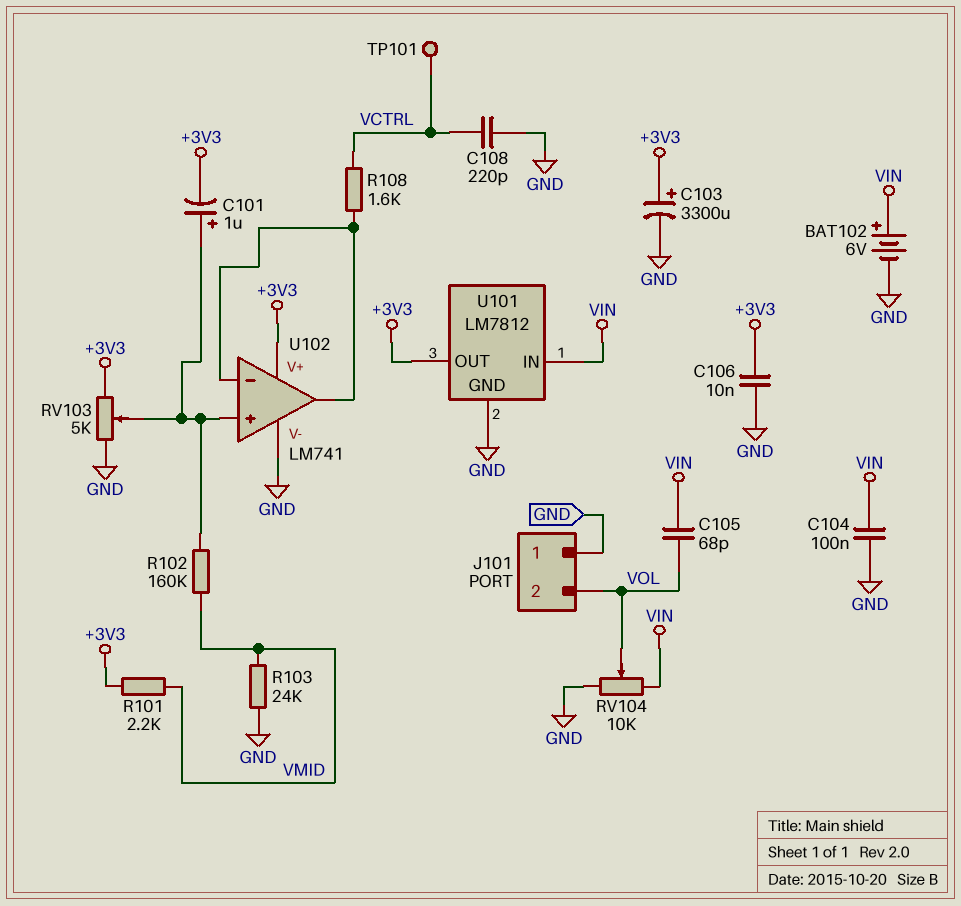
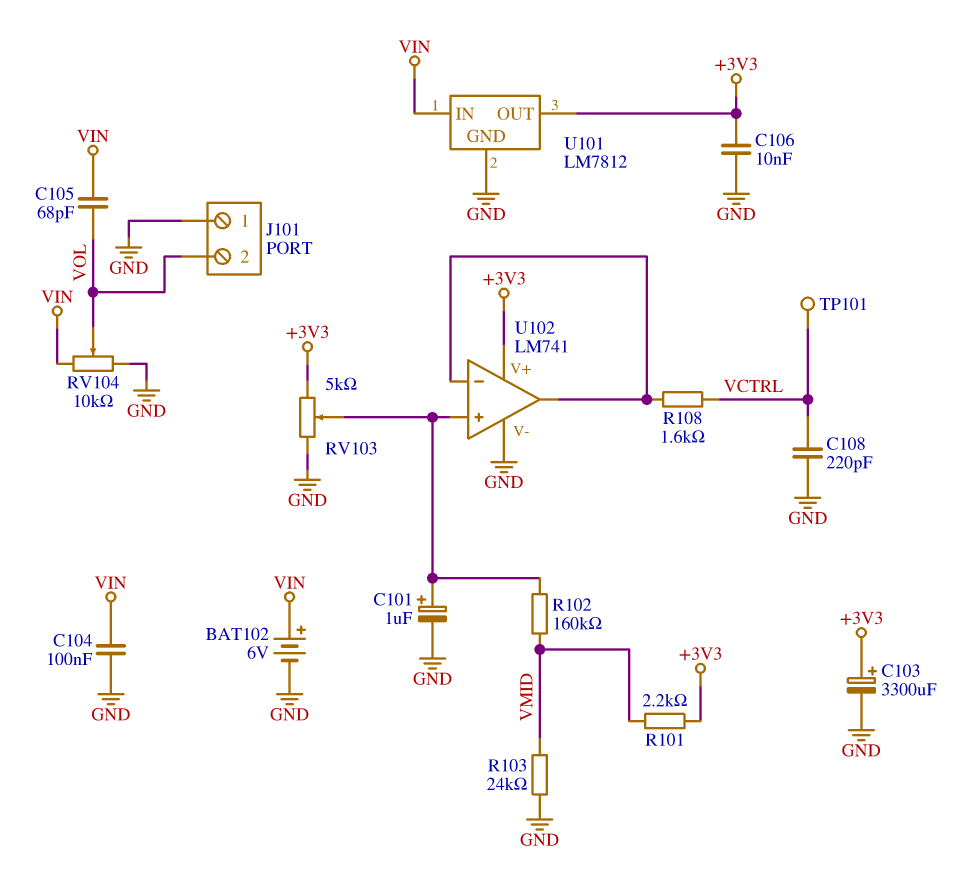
C101: 1uF (plus U102/in+, minus +3V3) -> 1uF (plus U102/in+, minus GND)

